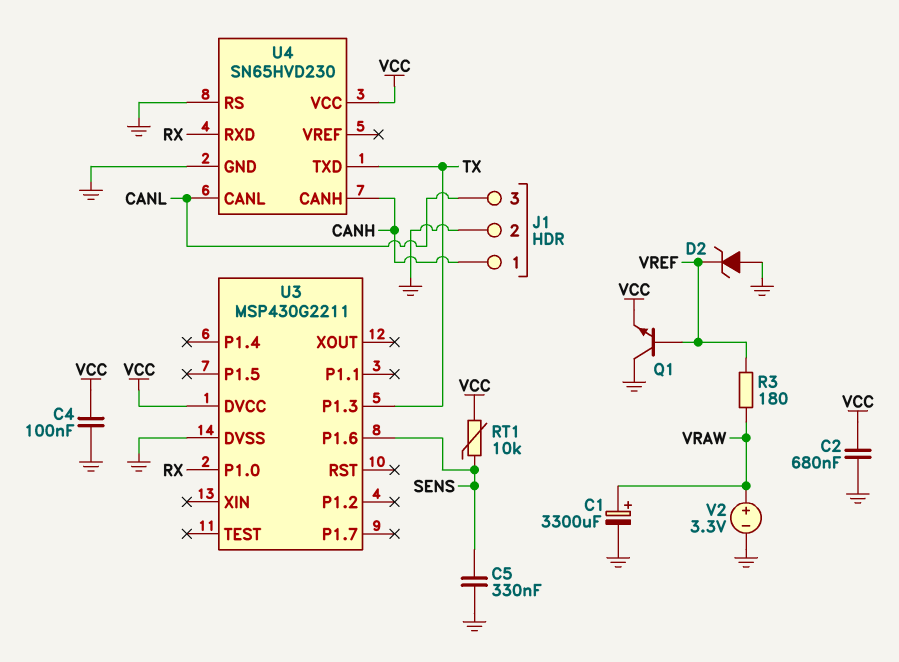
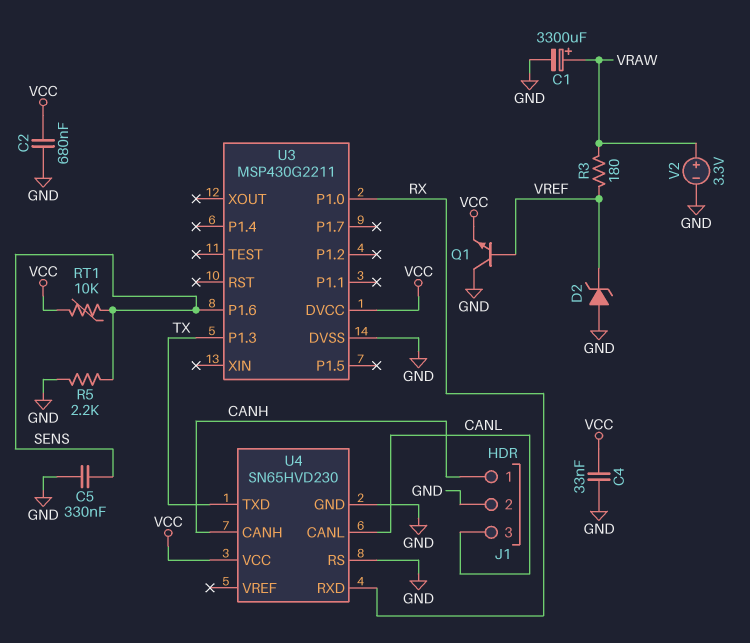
C4: 100nF (GND, VCC) -> 33nF (GND, VCC)
R5: none -> 2.2k (GND, SENS)

